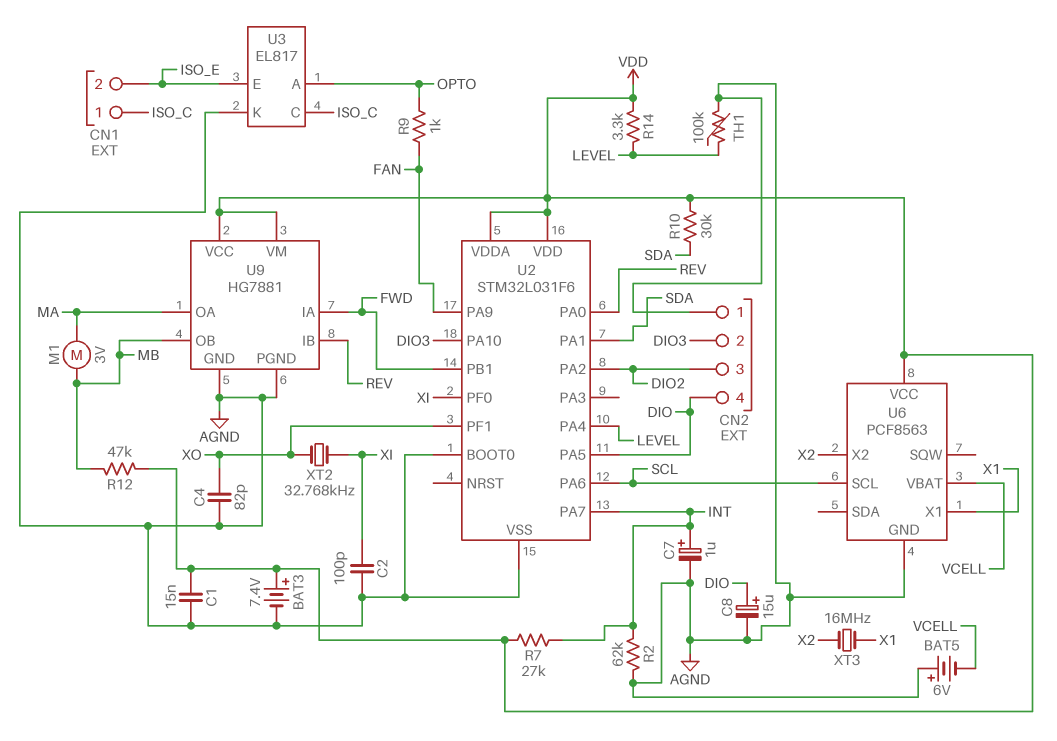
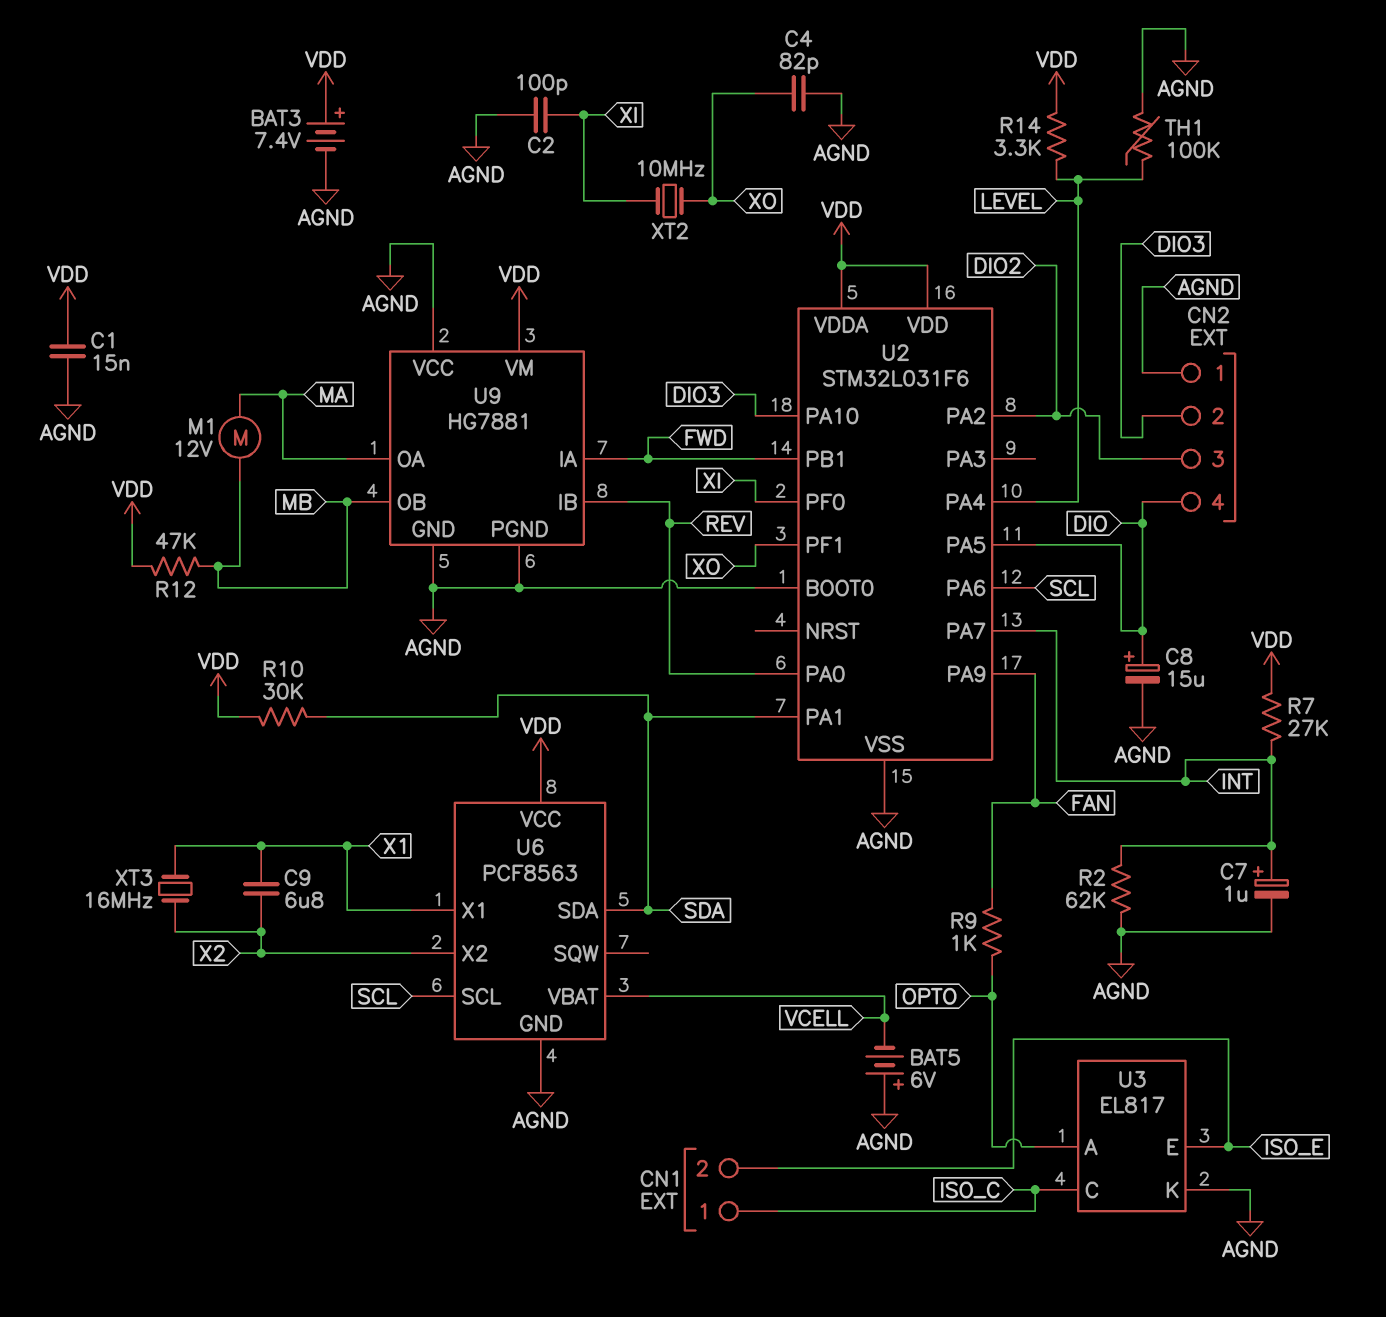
C9: none -> 6.8uF (X1, X2)
M1: motor 3V (MA, MB) -> motor 12V (MA, MB)
U6 pin SDA: none -> SDA
U9 pin VCC: VDD -> AGND
XT2: 32.768kHz (XI, XO) -> 10MHz (XI, XO)

